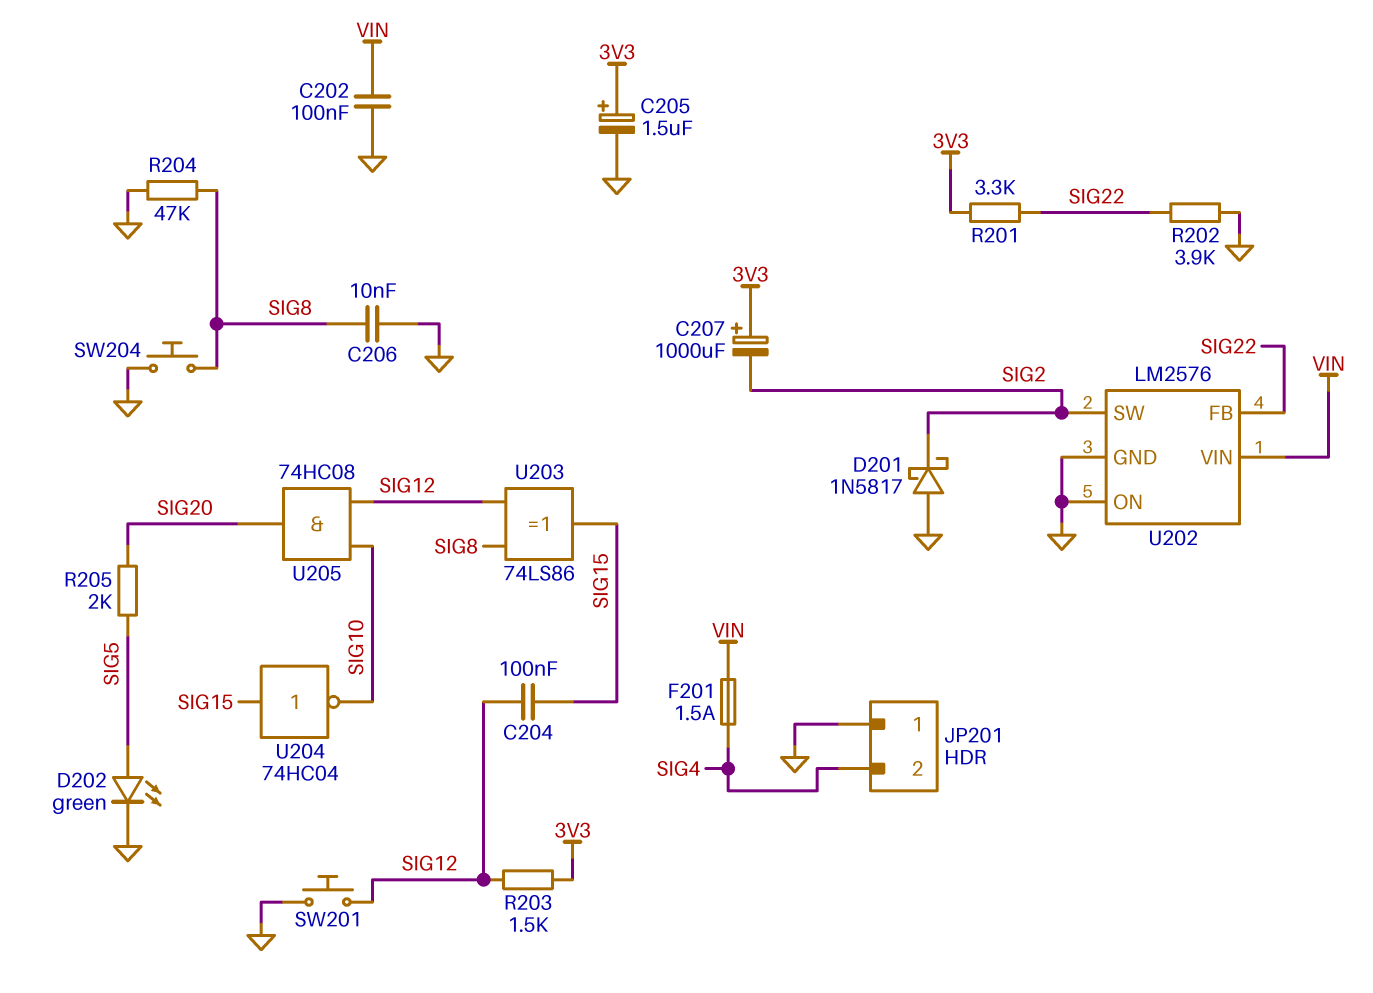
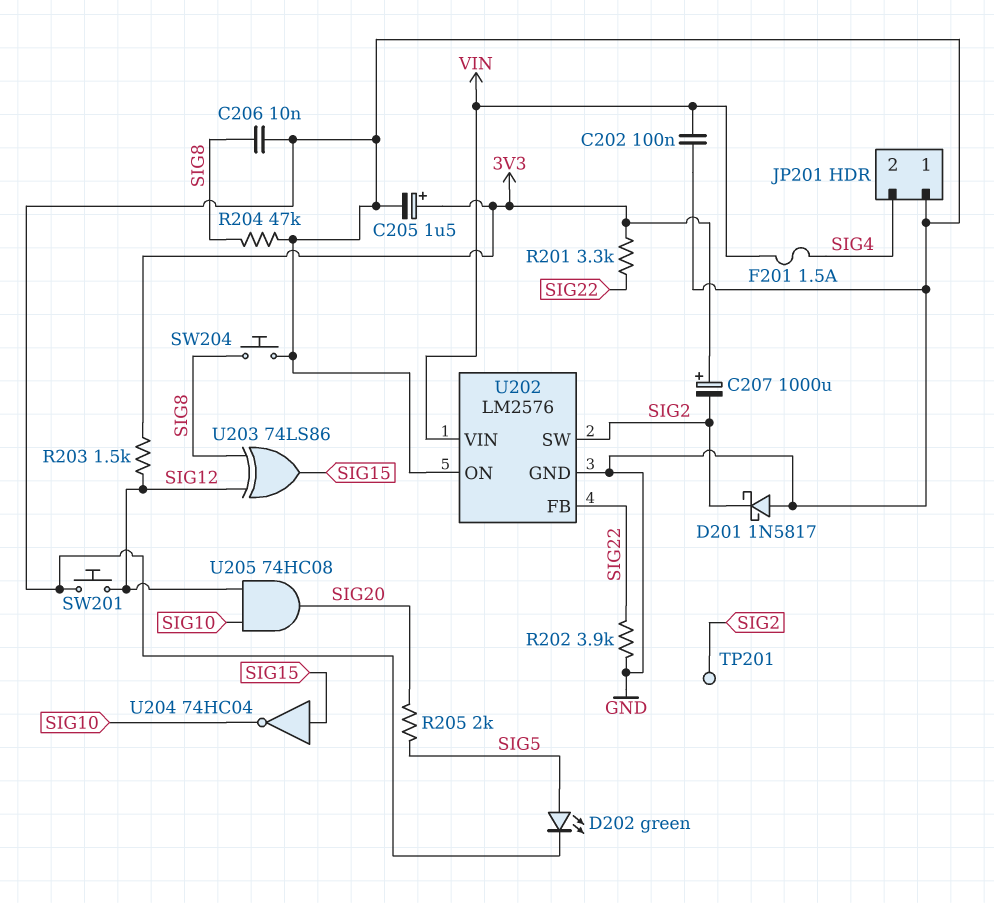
C204: 100nF (SIG12, SIG15) -> none
TP201: none -> test point (SIG2)

